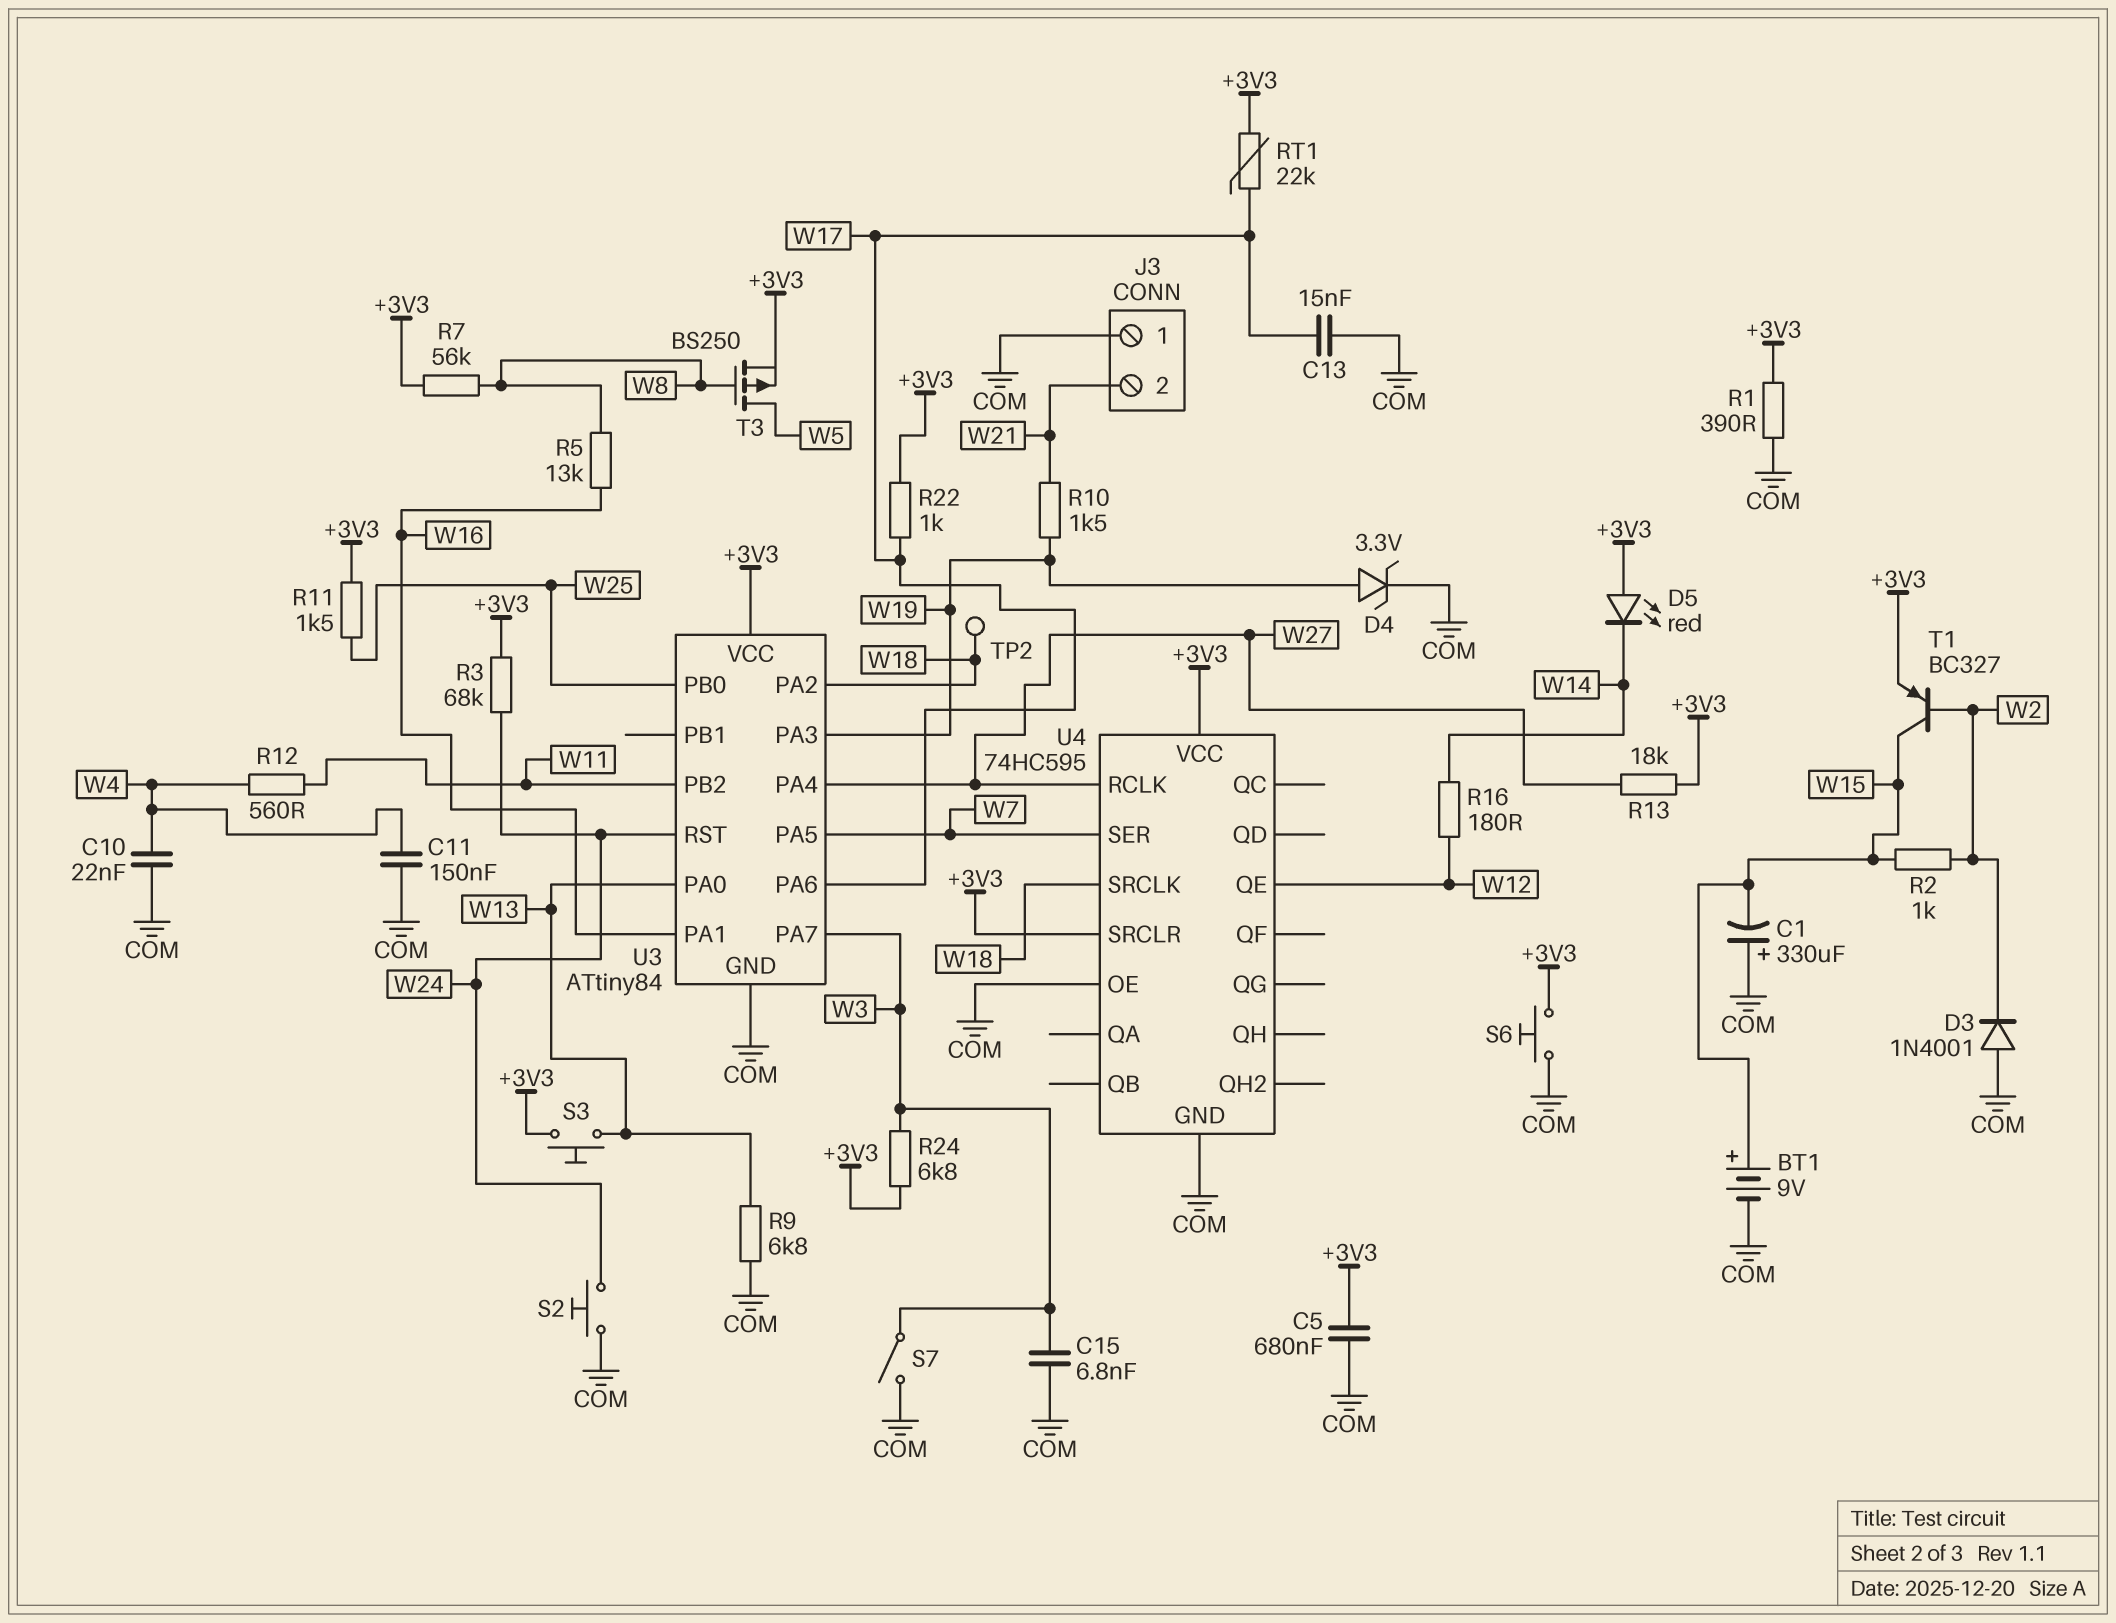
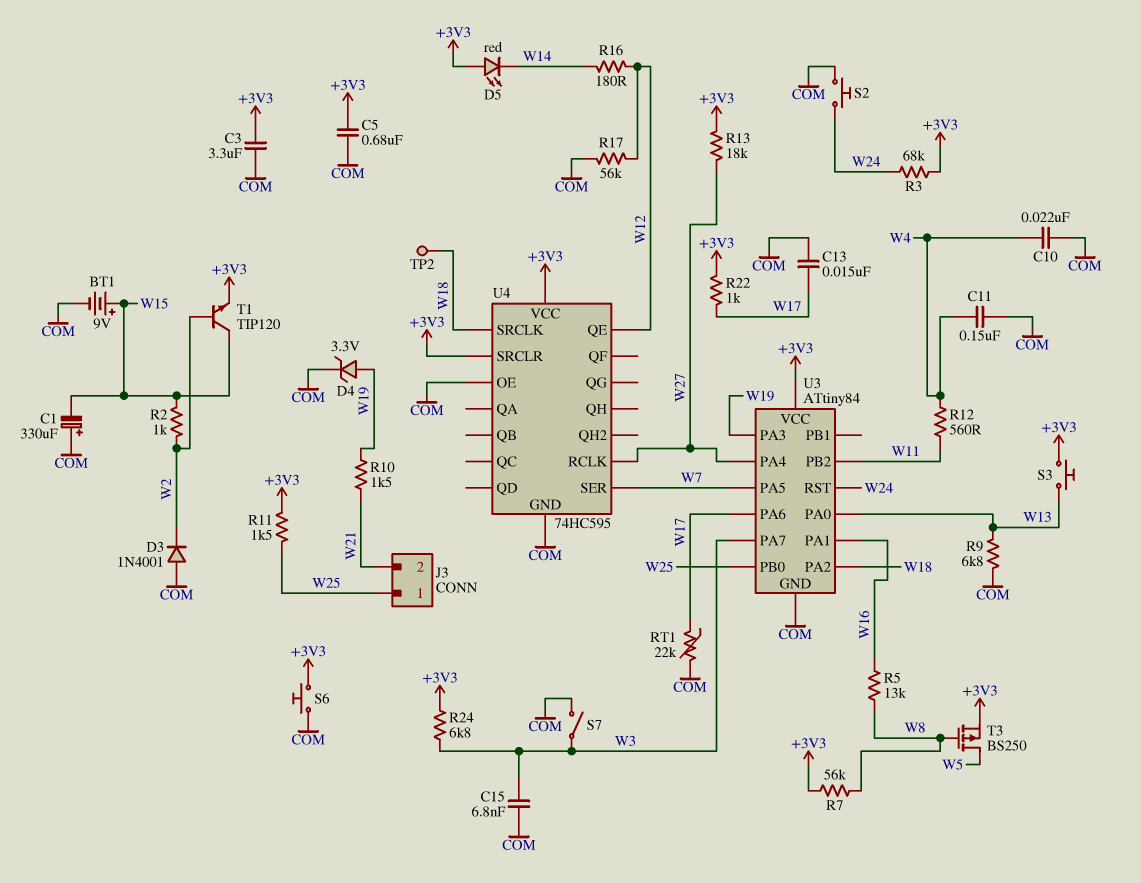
C3: none -> 3.3uF (+3V3, COM)
J3 pin 1: COM -> W25
R1: 390 (+3V3, COM) -> none
R17: none -> 56k (COM, W12)
RT1: 22k (+3V3, W17) -> 22k (COM, W17)
T1: PNP BC327 (B W2, C W15, E +3V3) -> NPN TIP120 (B W2, C W15, E +3V3)

